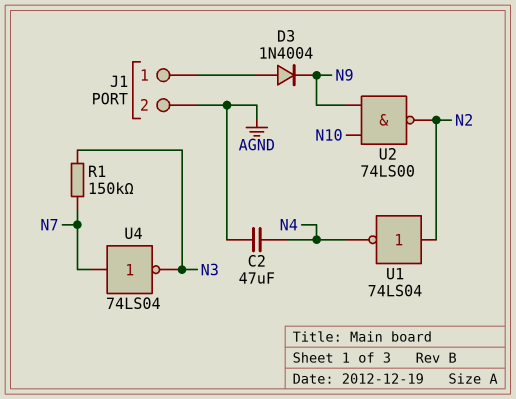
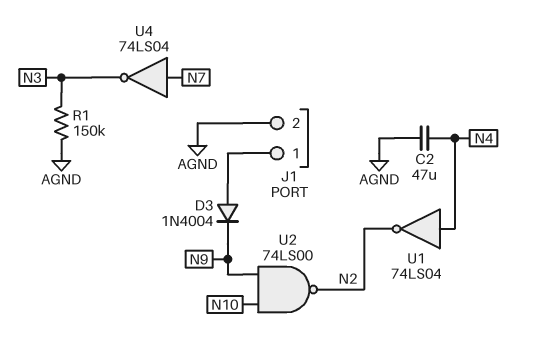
R1: 150k (N3, N7) -> 150k (AGND, N3)
U1: NOT 74LS04 (in N2, out N4) -> NOT 74LS04 (in N4, out N2)

